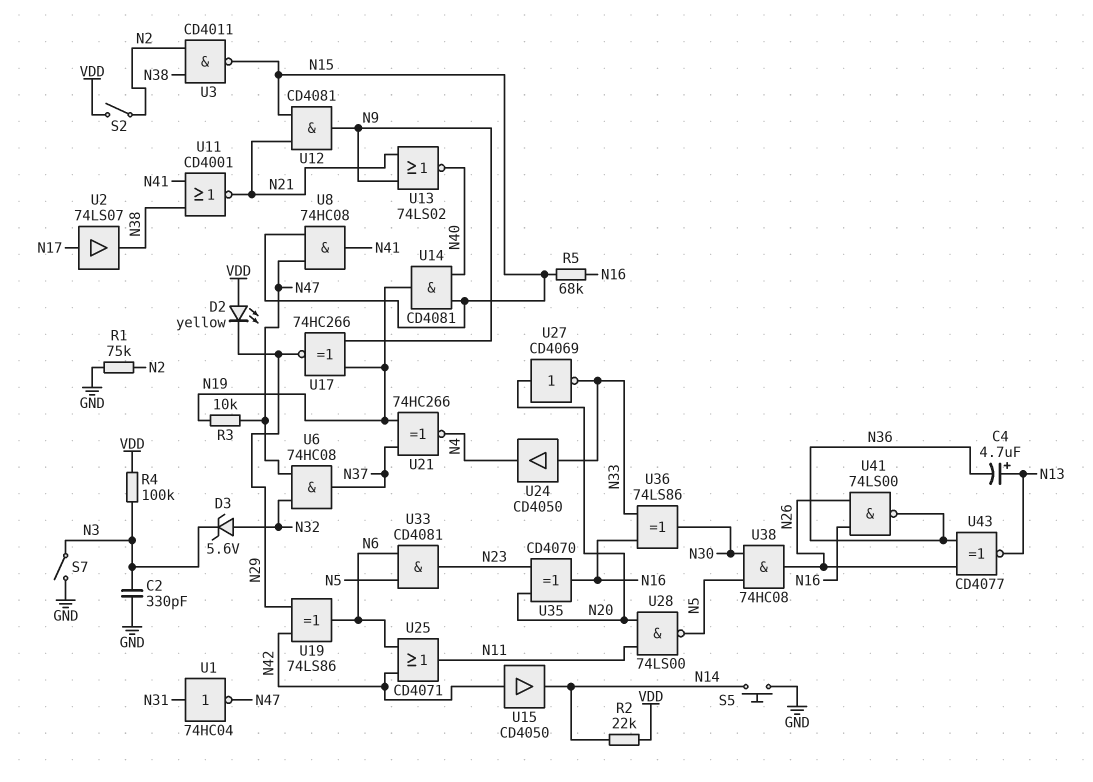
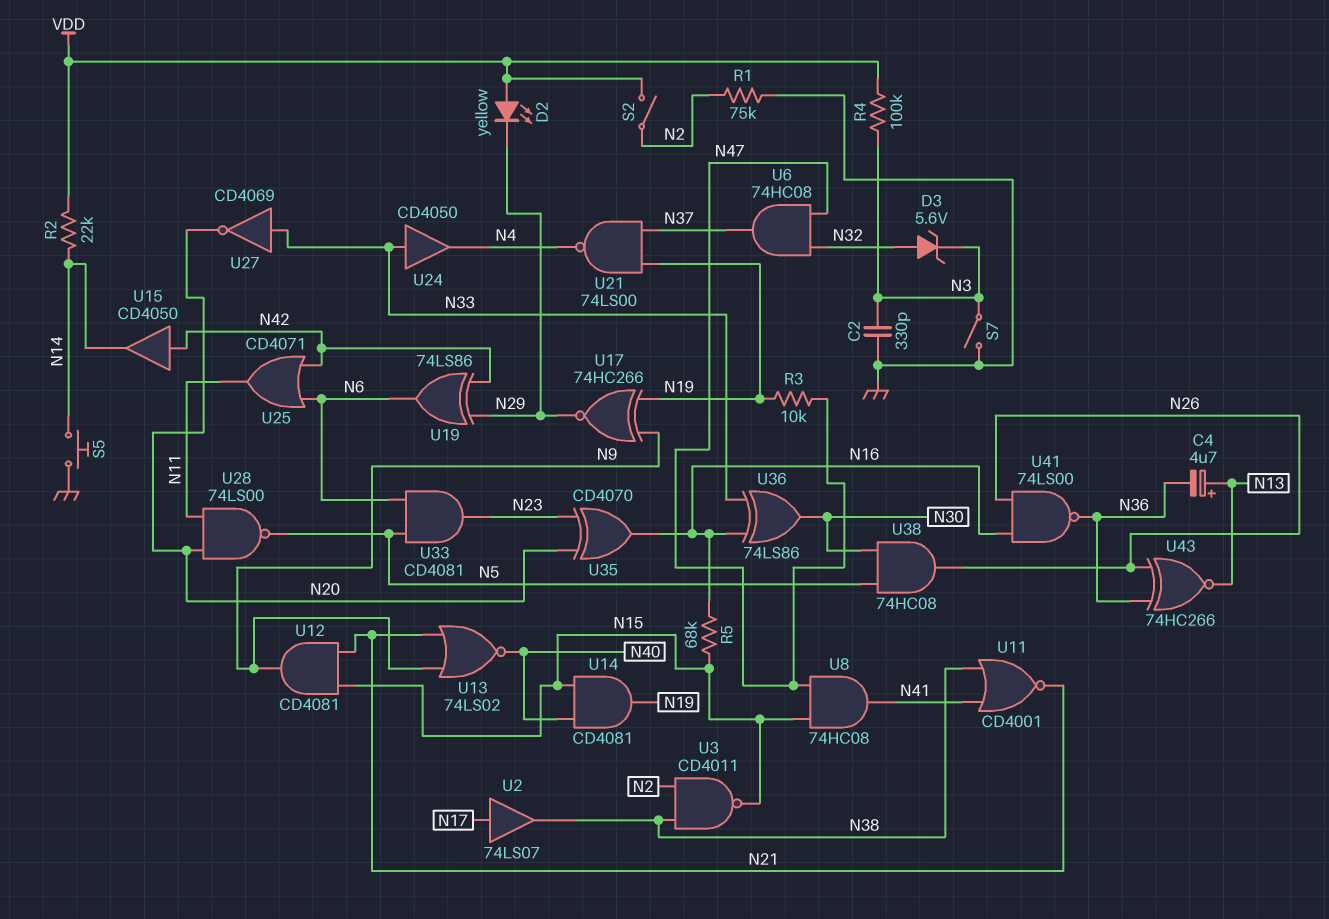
U1: NOT 74HC04 (in N31, out N47) -> none
U21: XNOR 74HC266 (in N19, in N37, out N4) -> NAND 74LS00 (in N19, in N37, out N4)
U27: NOT CD4069 (in N20, out N33) -> NOT CD4069 (in N33, out N20)
U43: XNOR CD4077 (in N26, in N36, out N13) -> XNOR 74HC266 (in N26, in N36, out N13)

